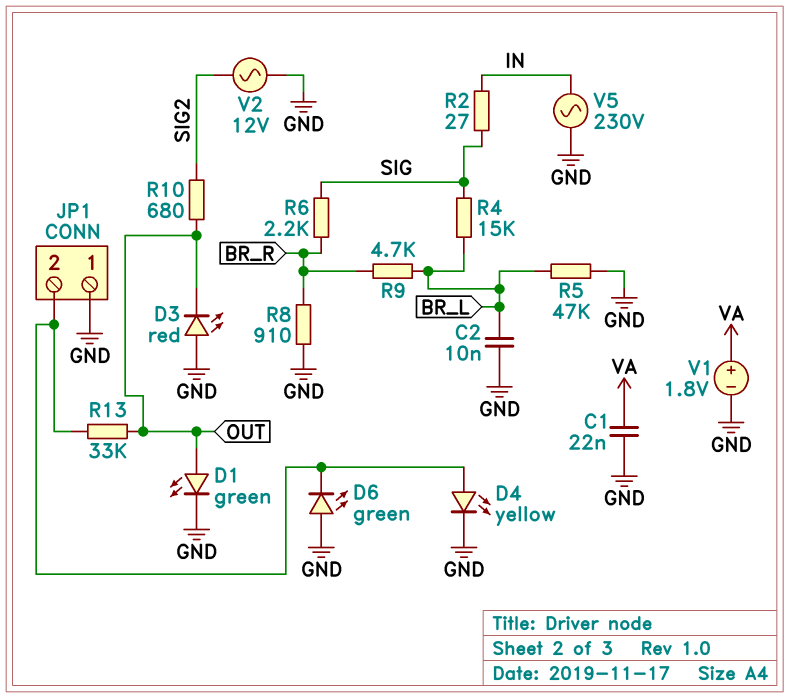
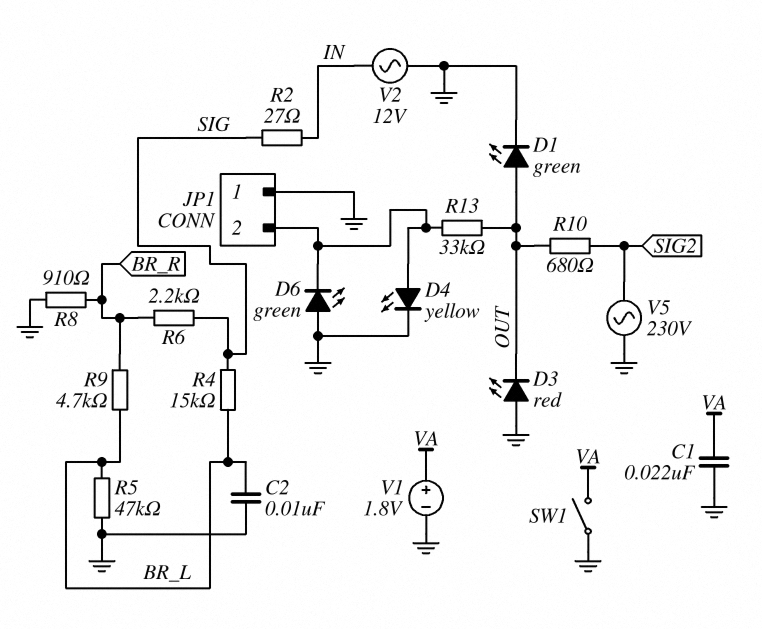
SW1: none -> switch (GND, VA)
V2: AC 12V (GND, SIG2) -> AC 12V (GND, IN)
V5: AC 230V (GND, IN) -> AC 230V (GND, SIG2)

